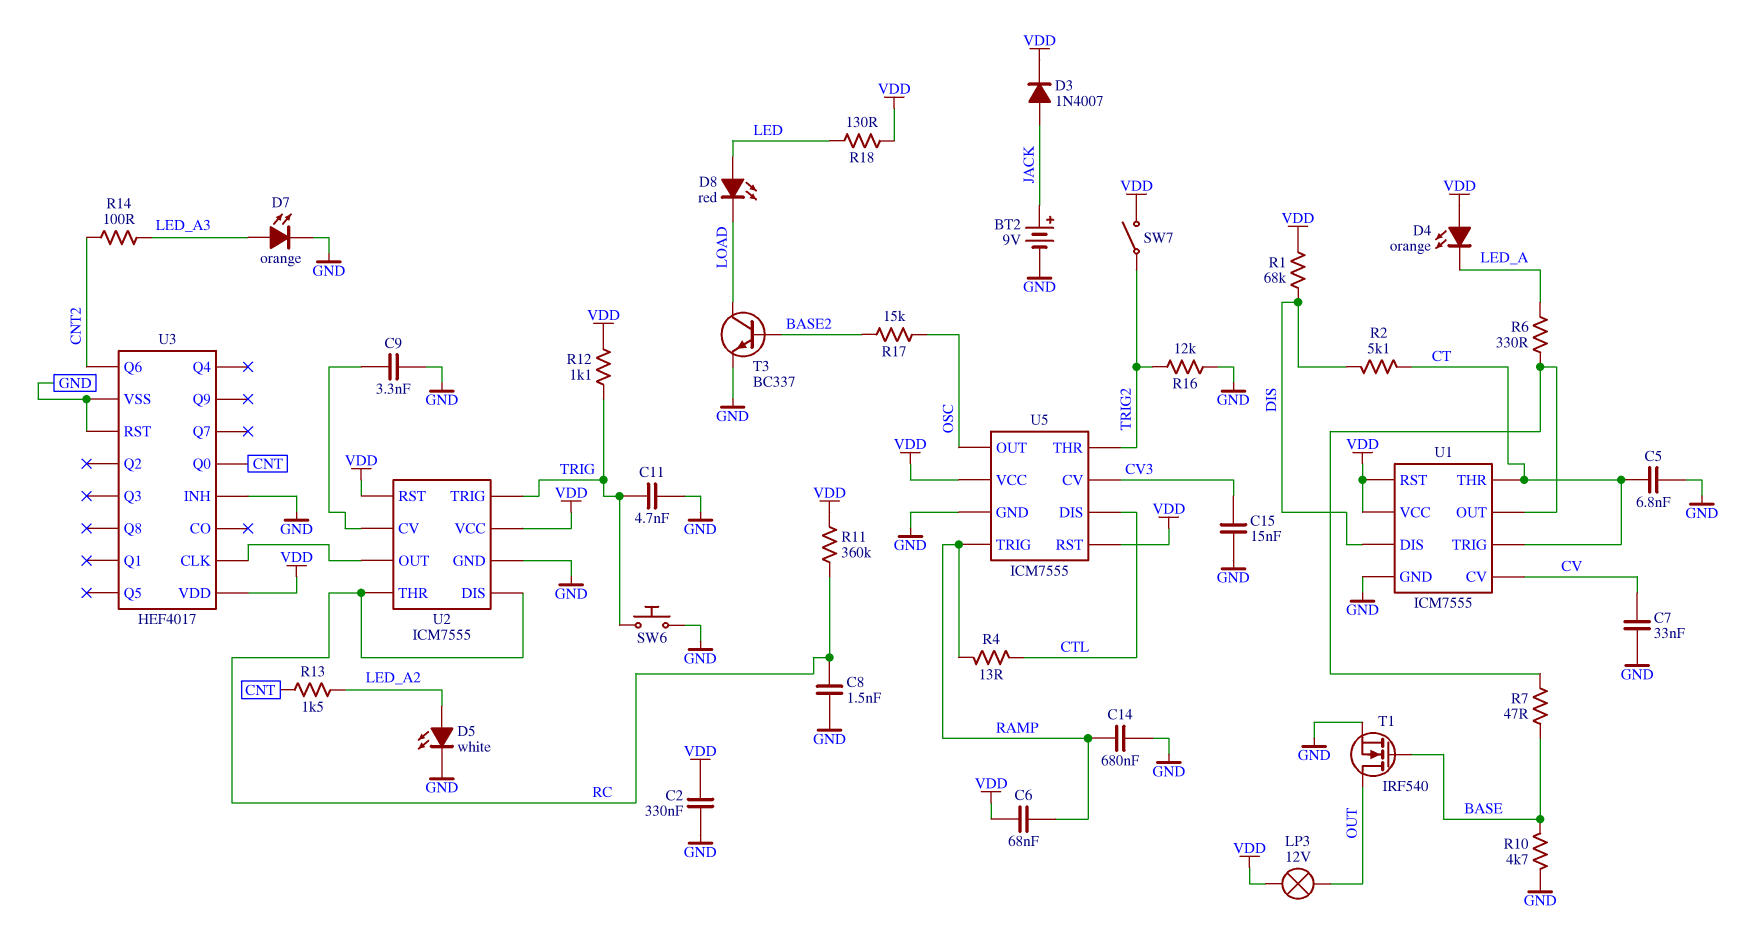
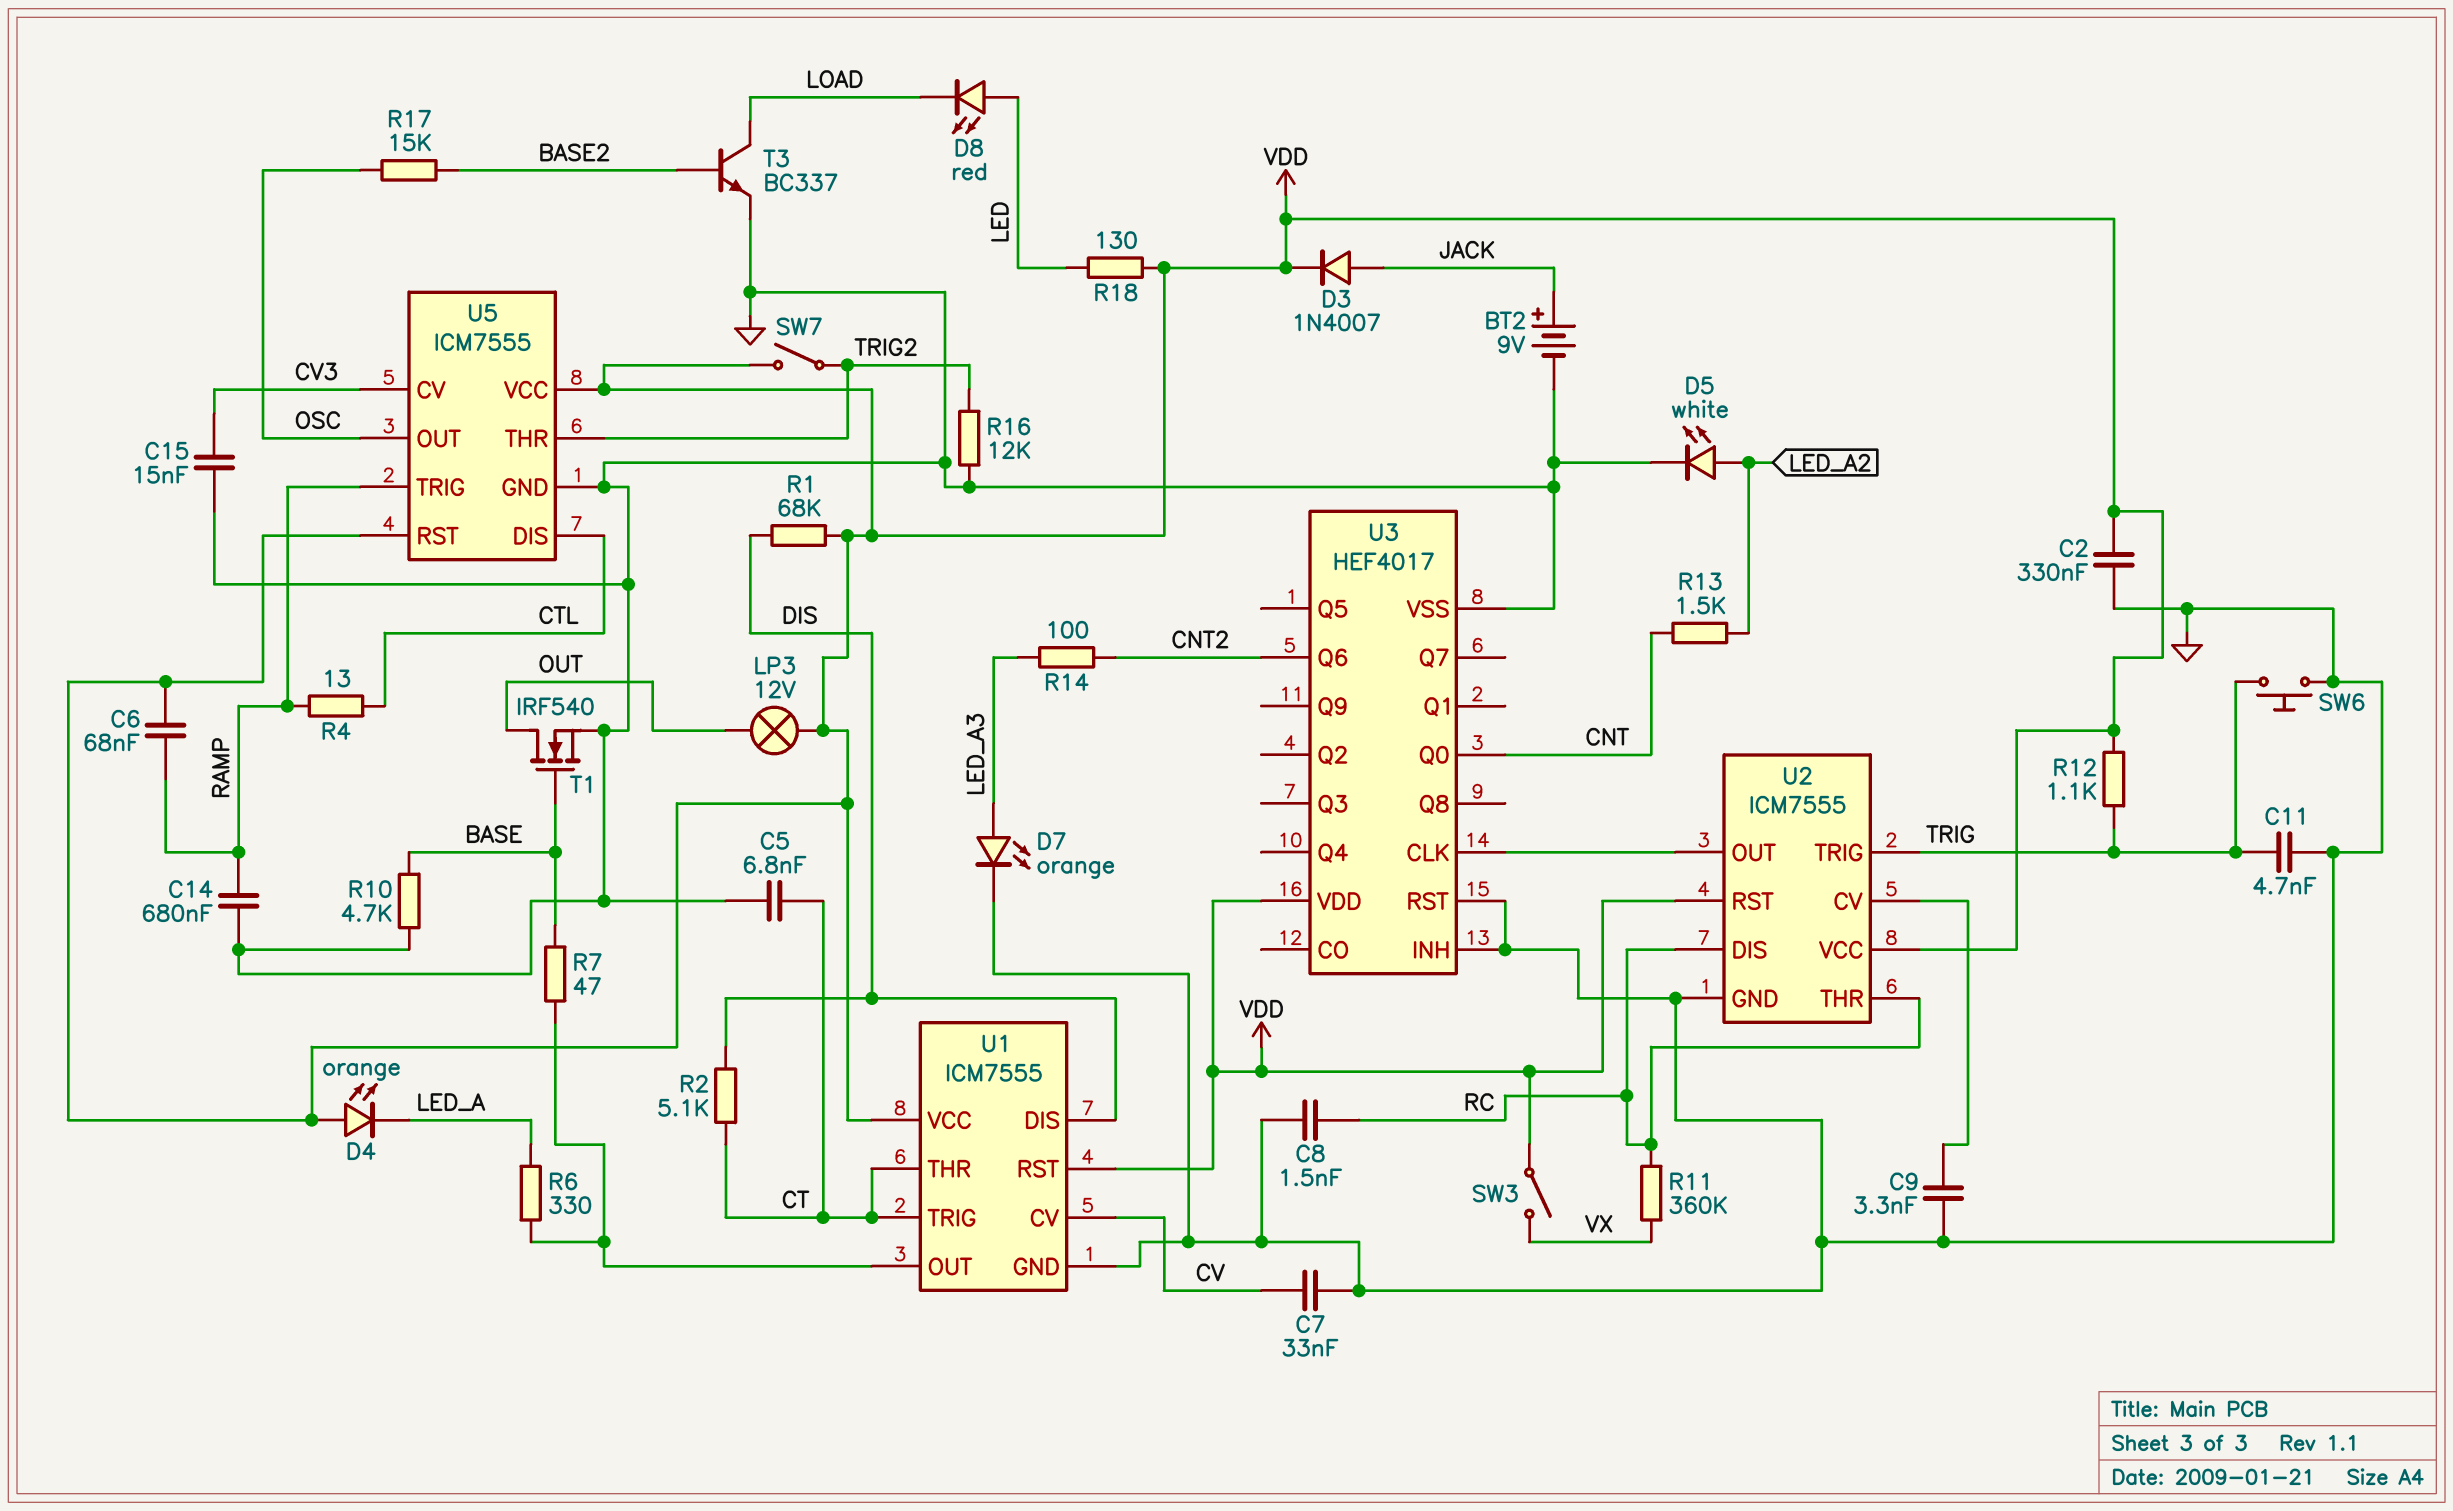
R11: 360k (RC, VDD) -> 360k (RC, VX)
SW3: none -> switch (VDD, VX)

